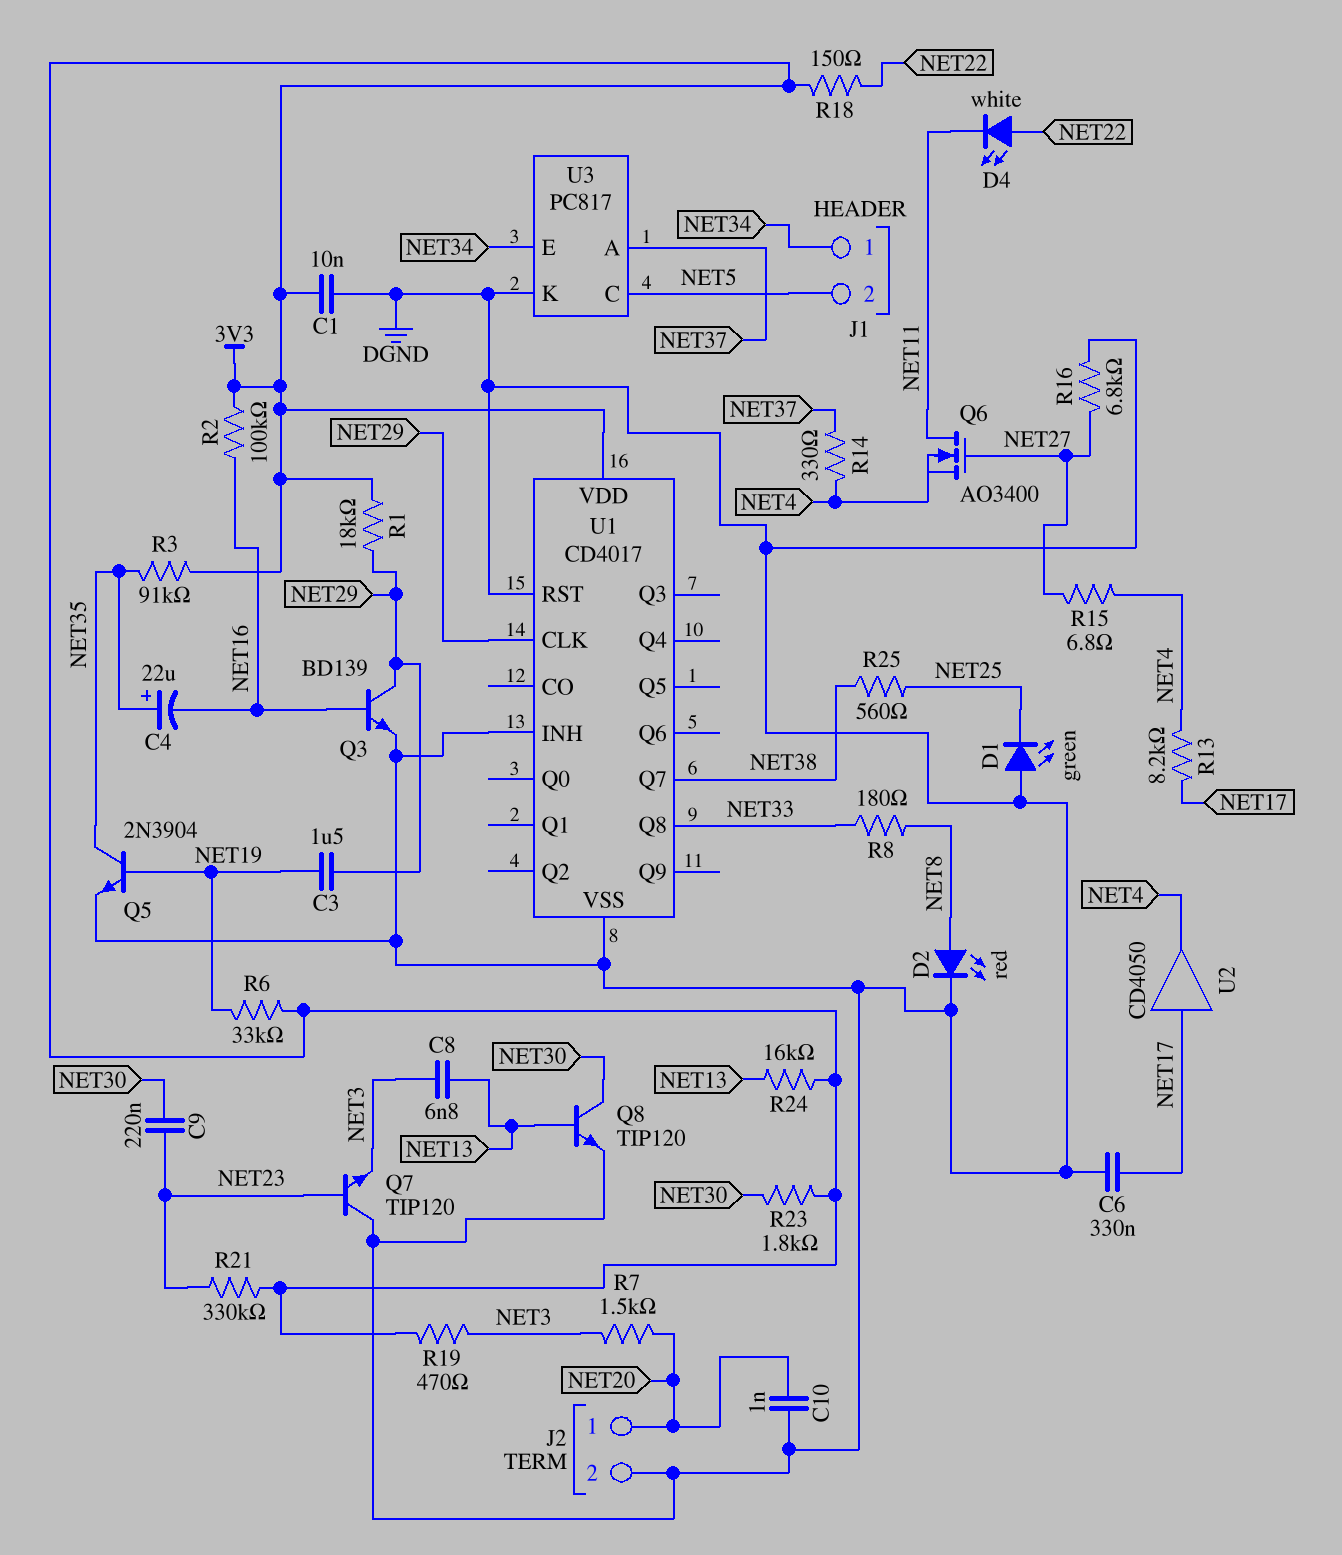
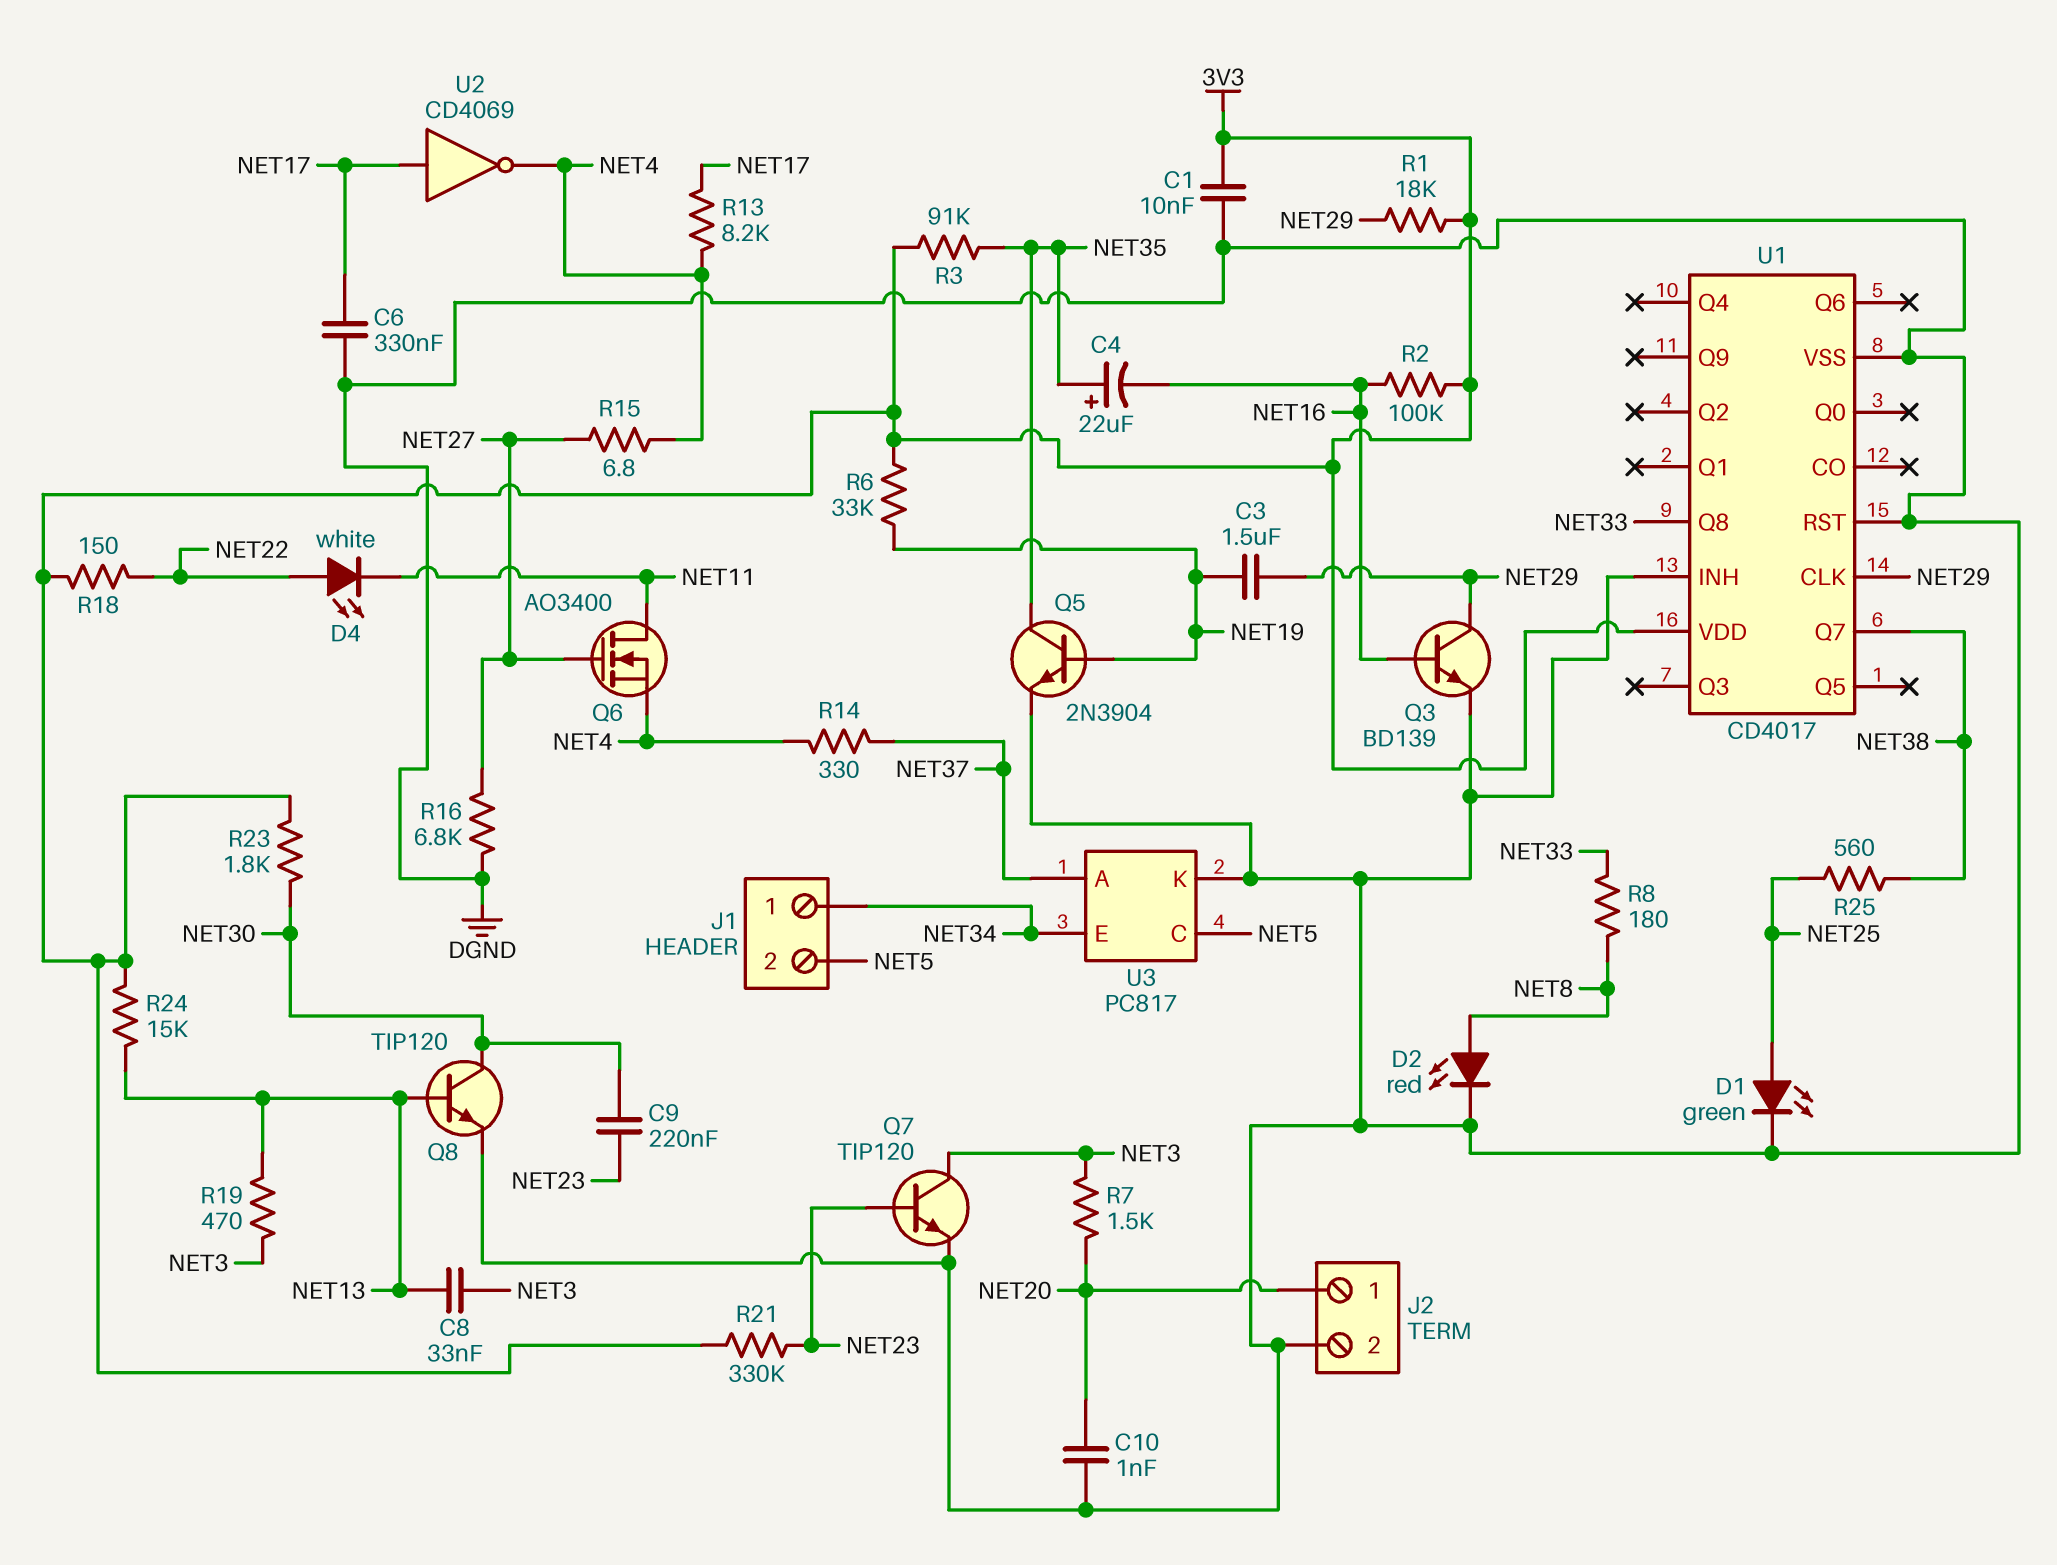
C8: 6.8nF (NET3, NET13) -> 33nF (NET3, NET13)
D1: LED green (A DGND, K NET25) -> LED green (A NET25, K DGND)
Q7: NPN TIP120 (B NET23, C DGND, E NET3) -> NPN TIP120 (B NET23, C NET3, E DGND)
R19: 470 (3V3, NET3) -> 470 (NET3, NET13)
R24: 16k (3V3, NET13) -> 15k (3V3, NET13)
U2: buffer CD4050 (in NET17, out NET4) -> NOT CD4069 (in NET17, out NET4)

